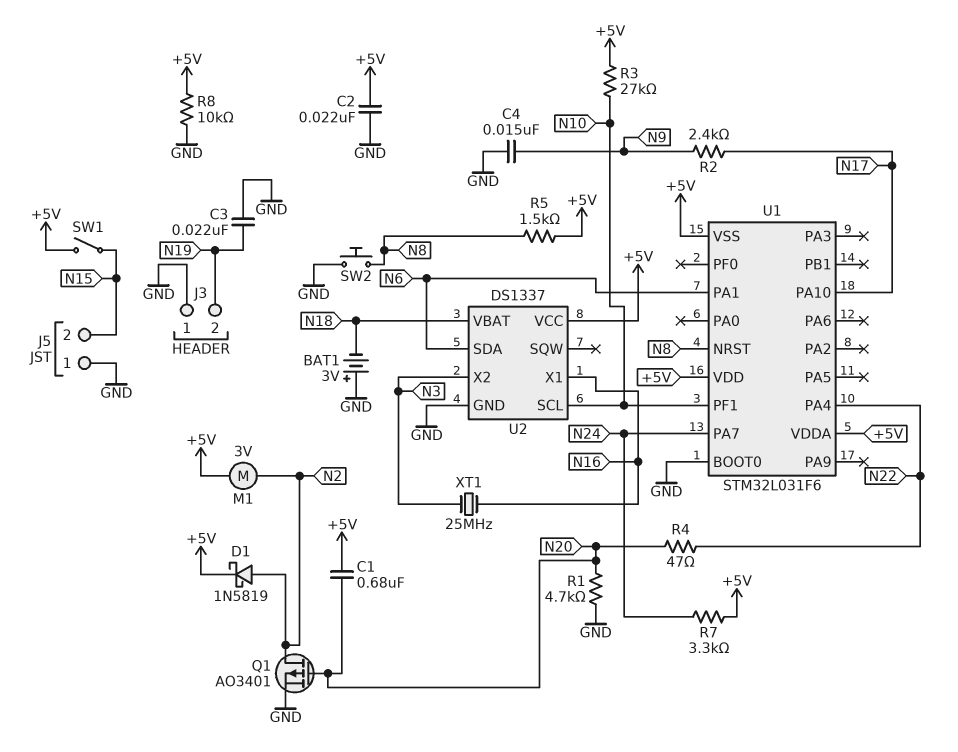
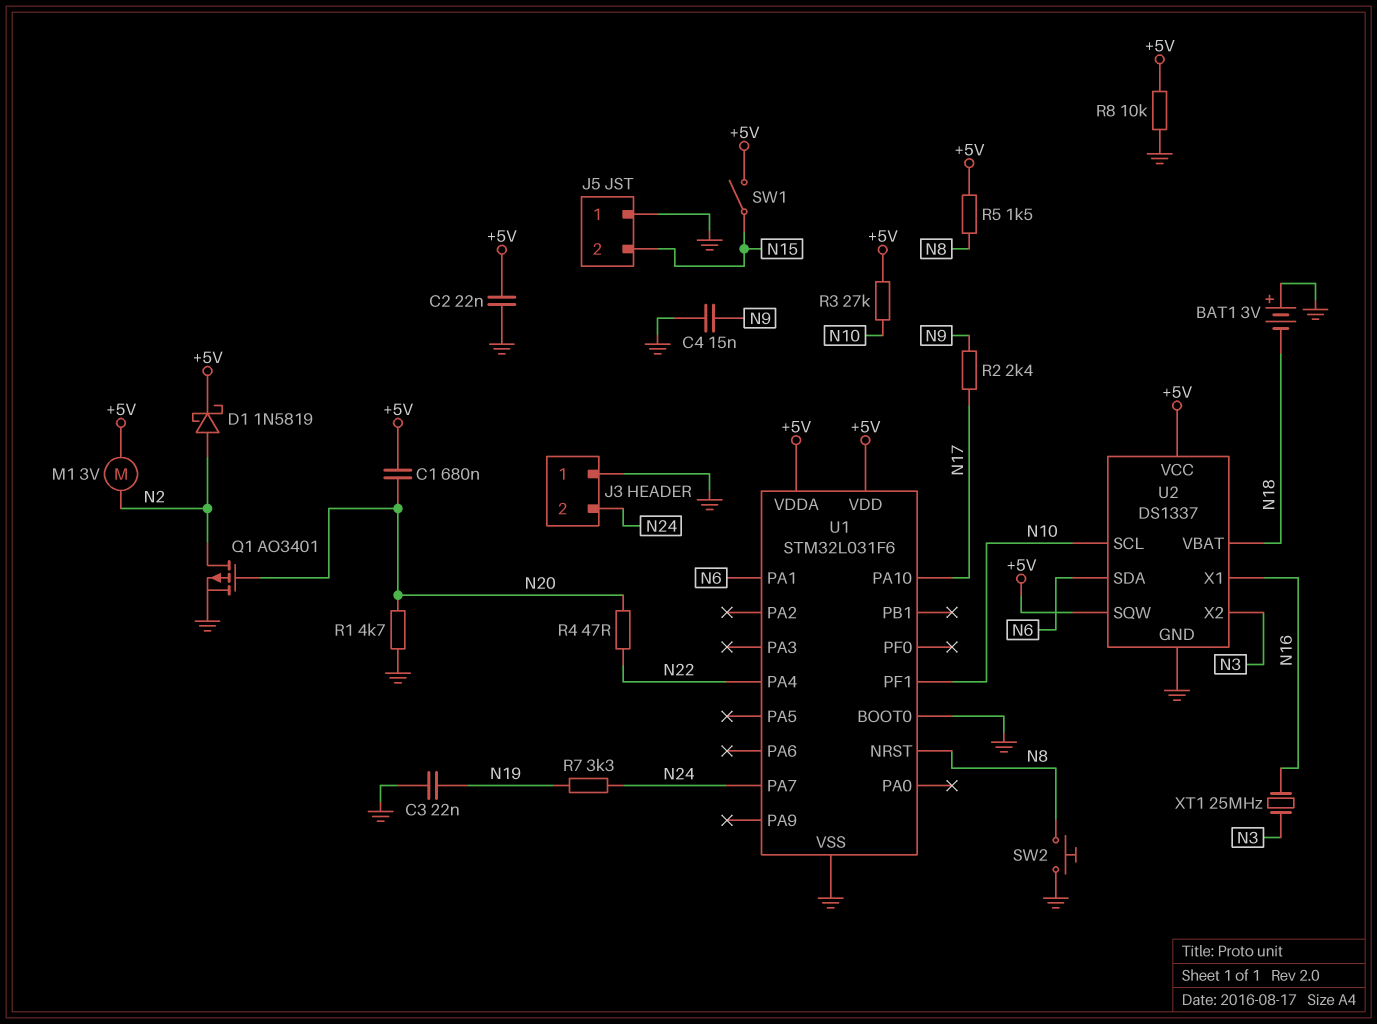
J3 pin 2: N19 -> N24
R7: 3.3k (+5V, N24) -> 3.3k (N19, N24)
U1 pin VSS: +5V -> GND
U2 pin SQW: none -> +5V

